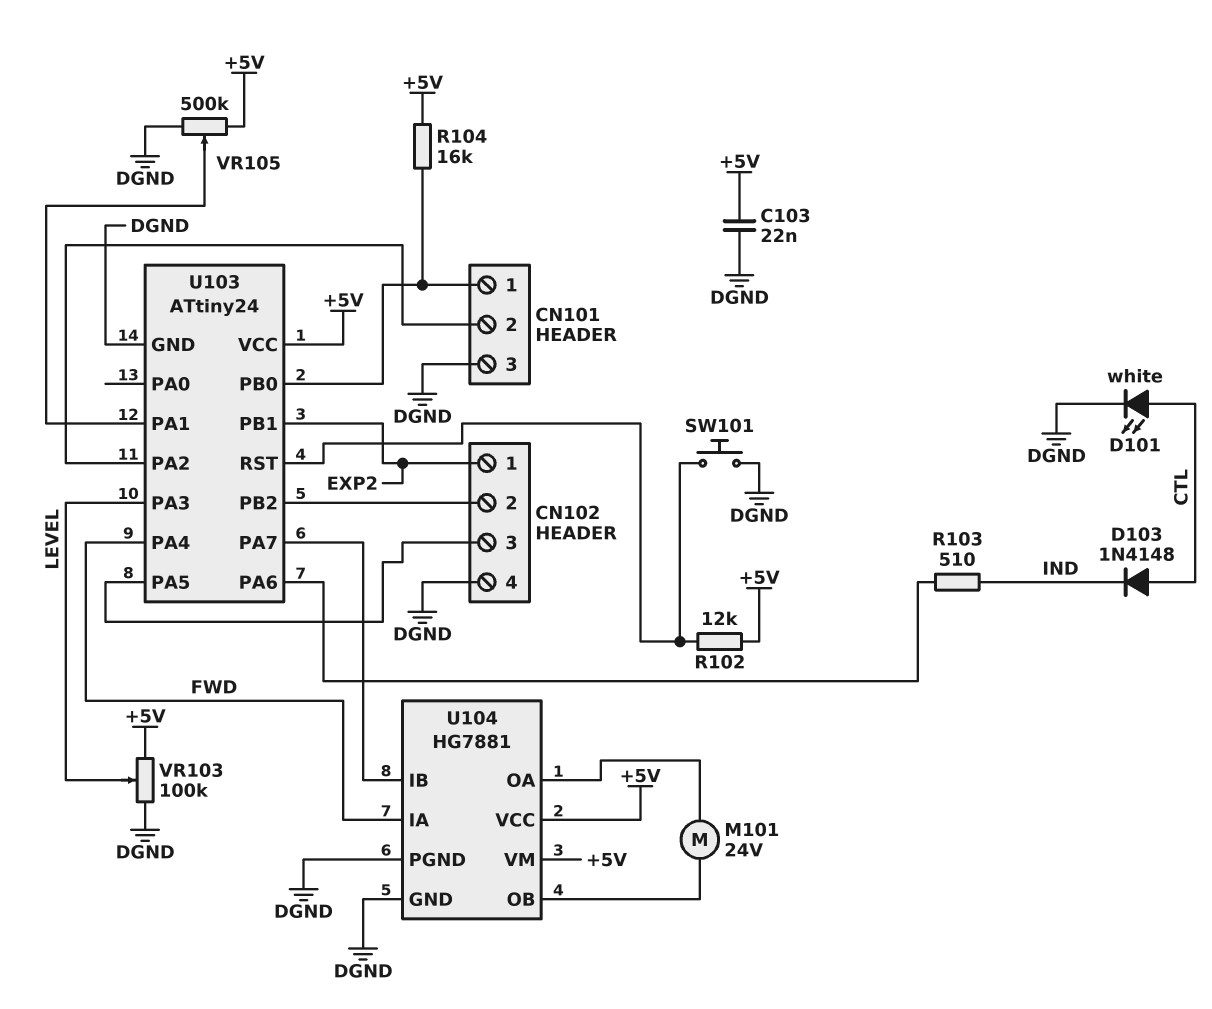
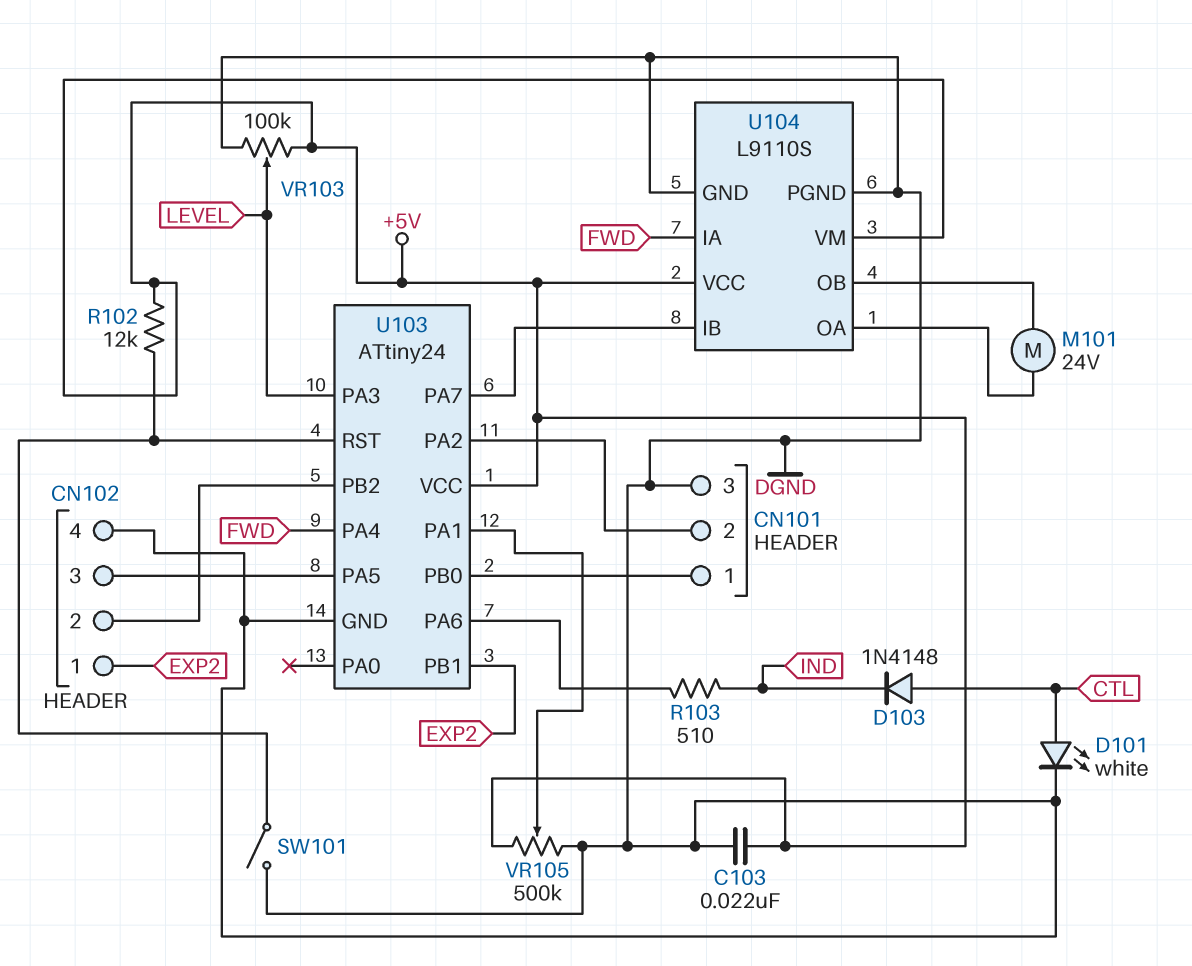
R104: 16k (+5V, CN101/1) -> none
SW101: button (DGND, U103/RST) -> switch (DGND, U103/RST)
U104: HG7881 -> L9110S

